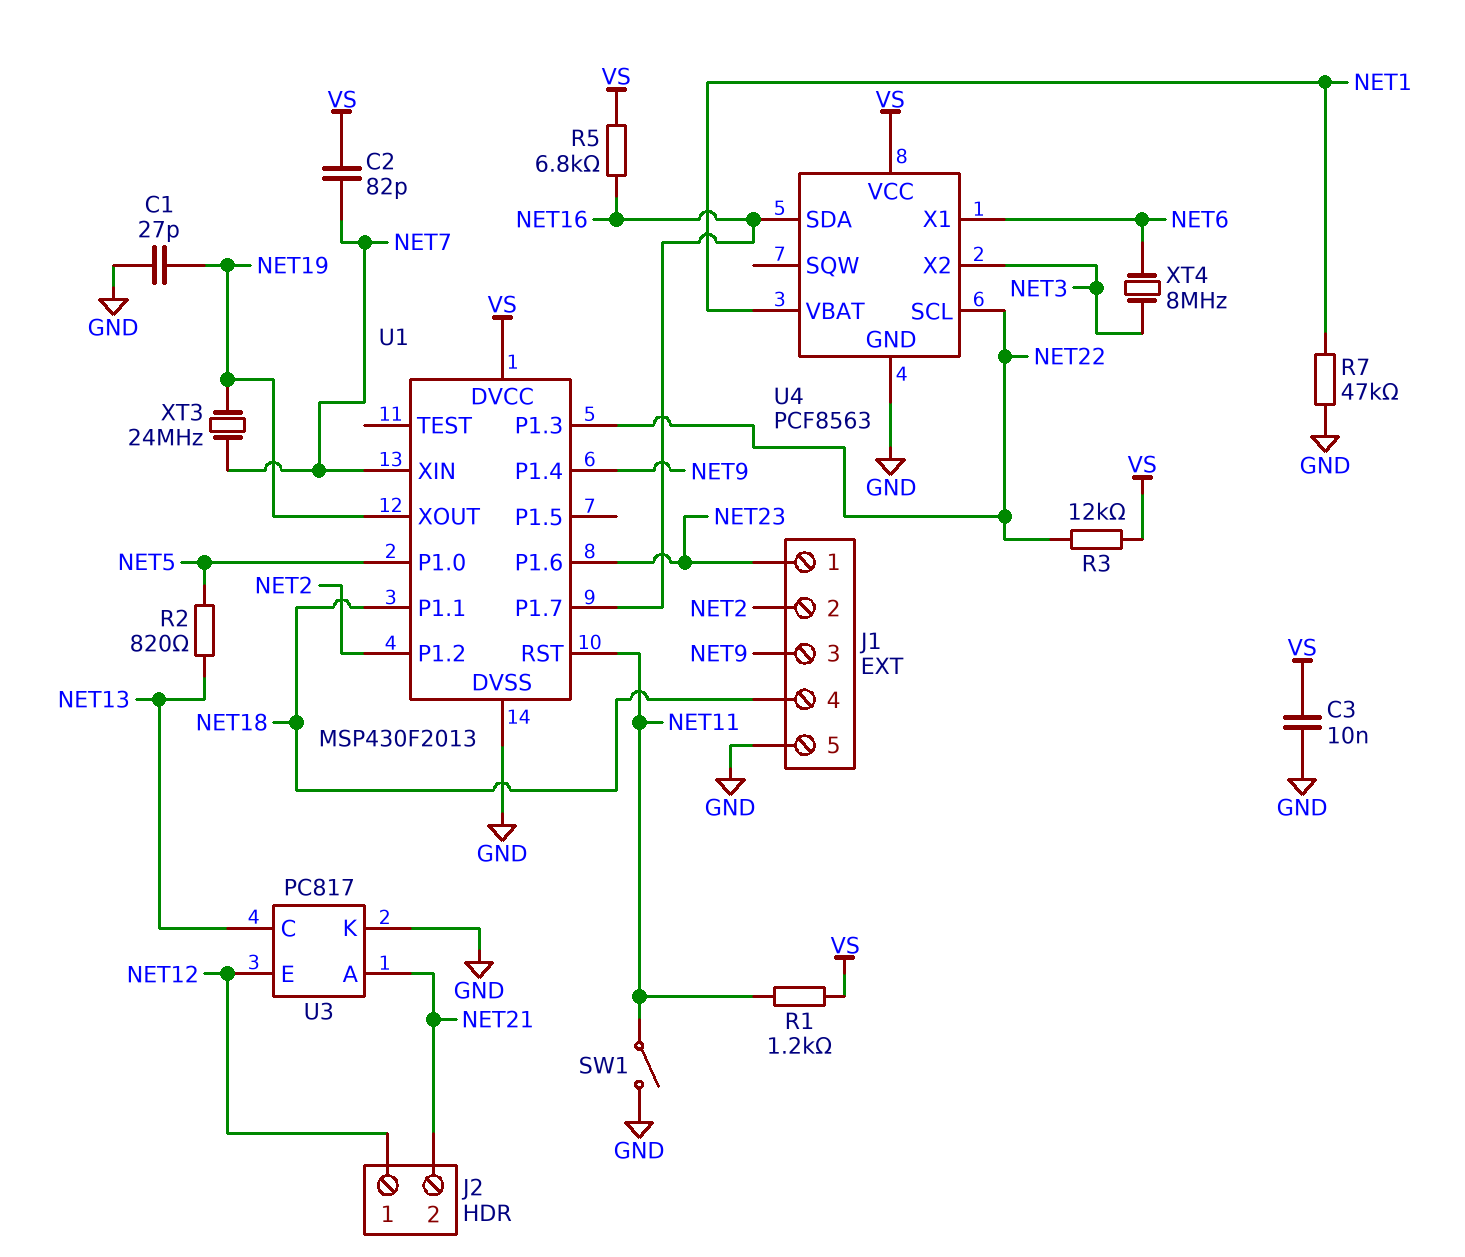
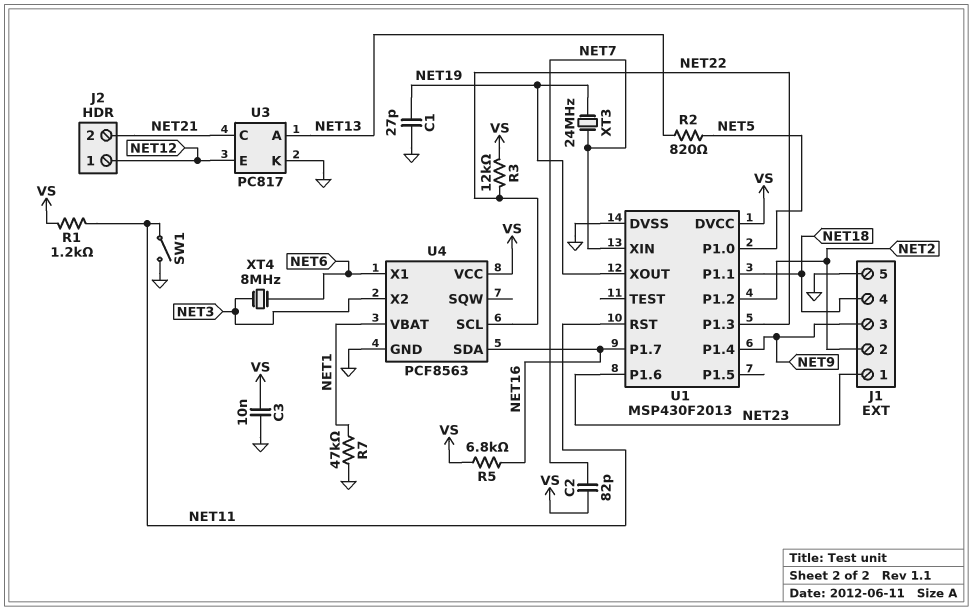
U3 pin A: NET21 -> NET13
U3 pin C: NET13 -> NET21

